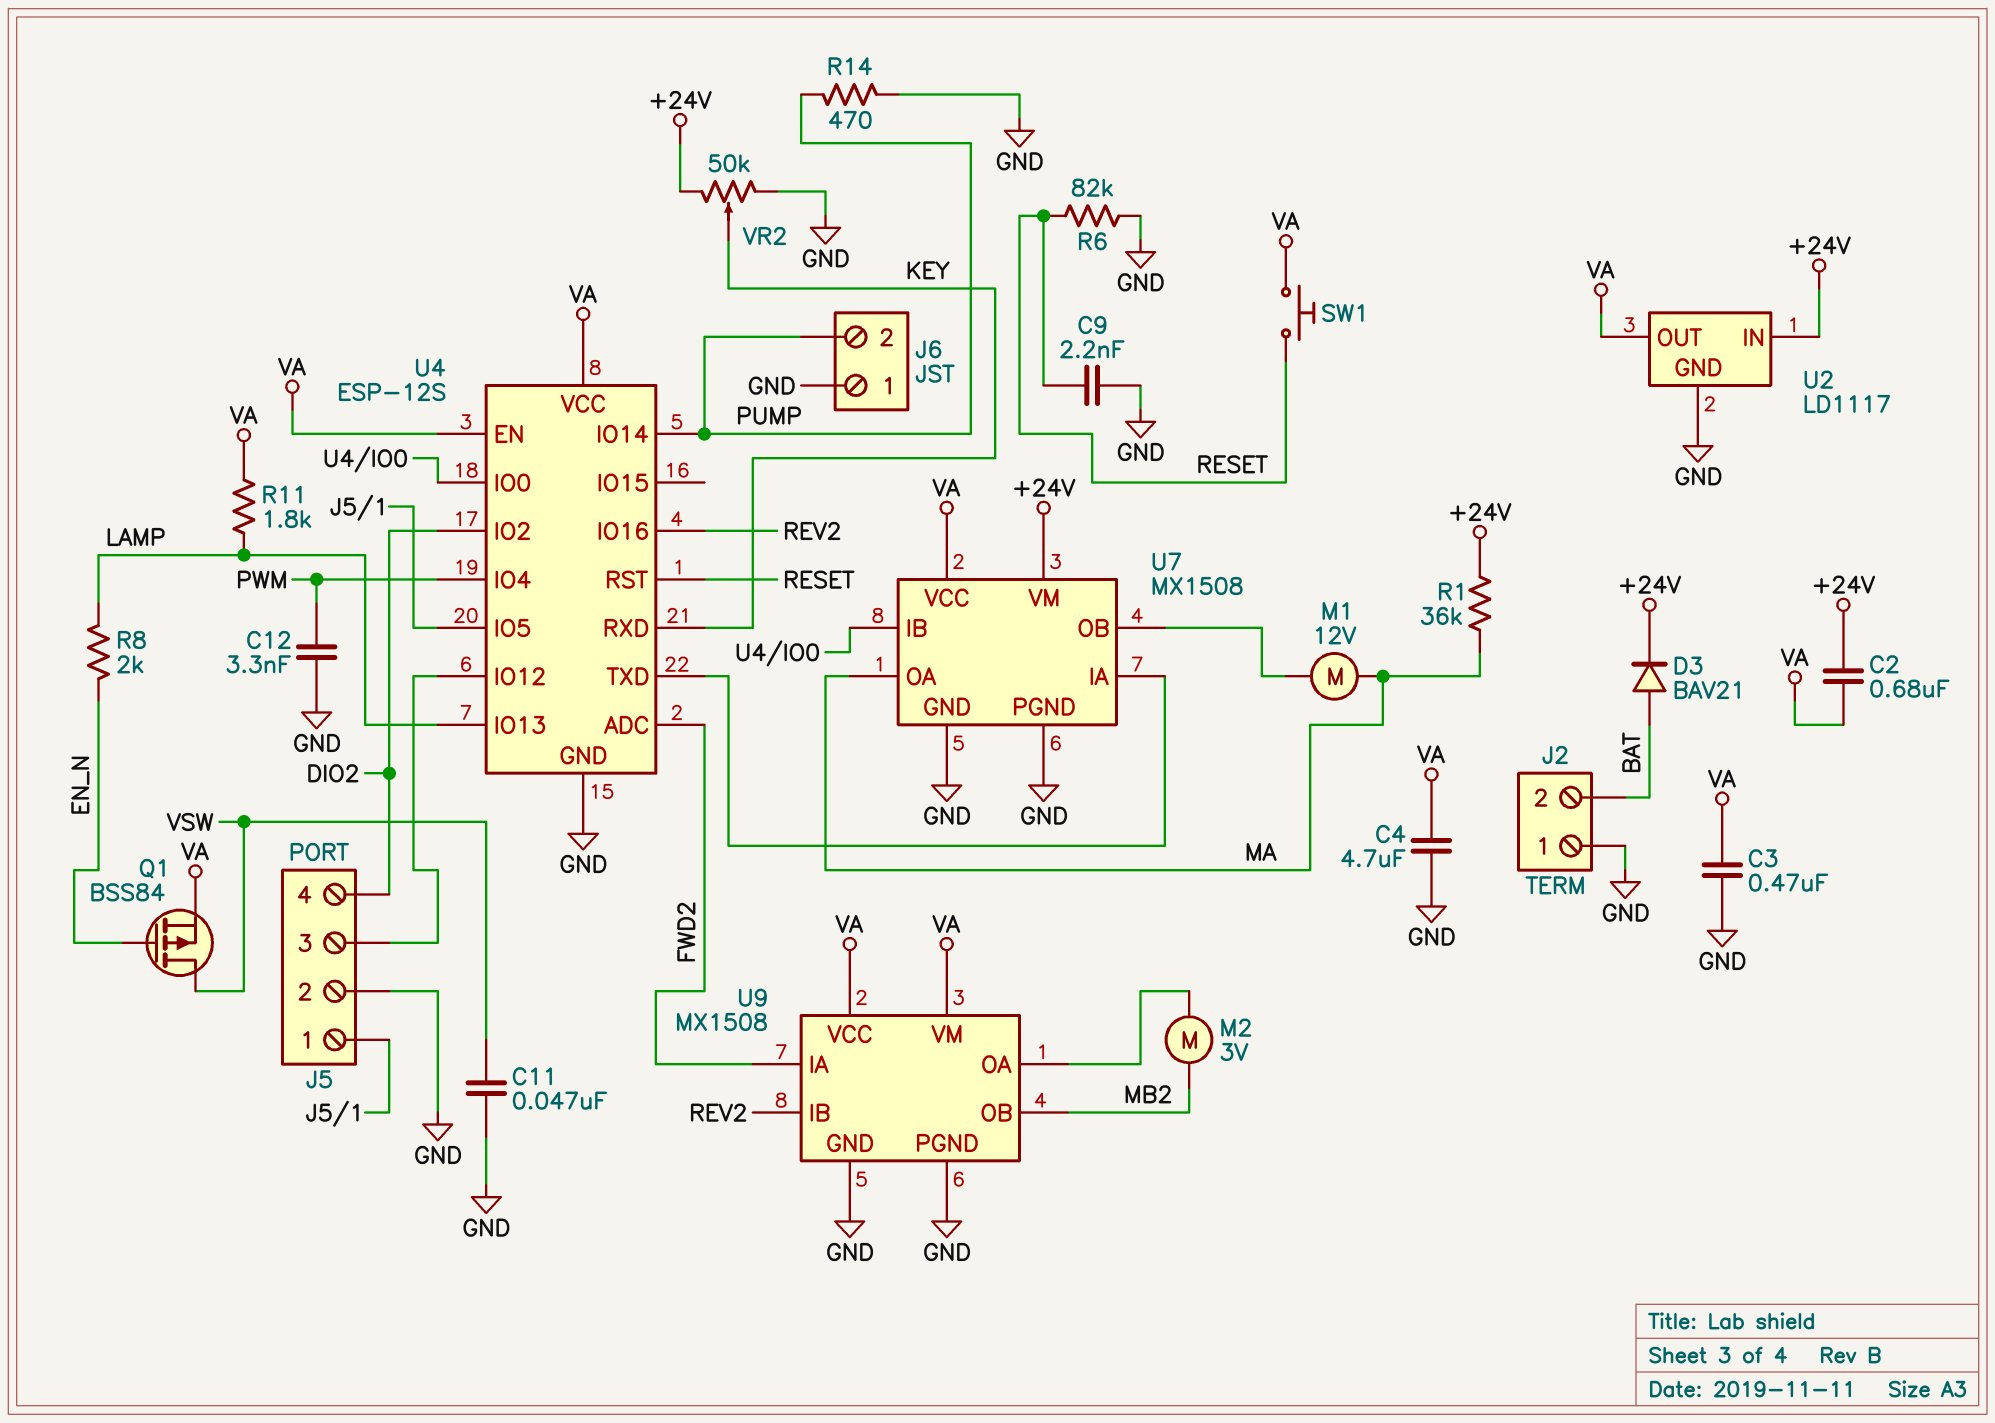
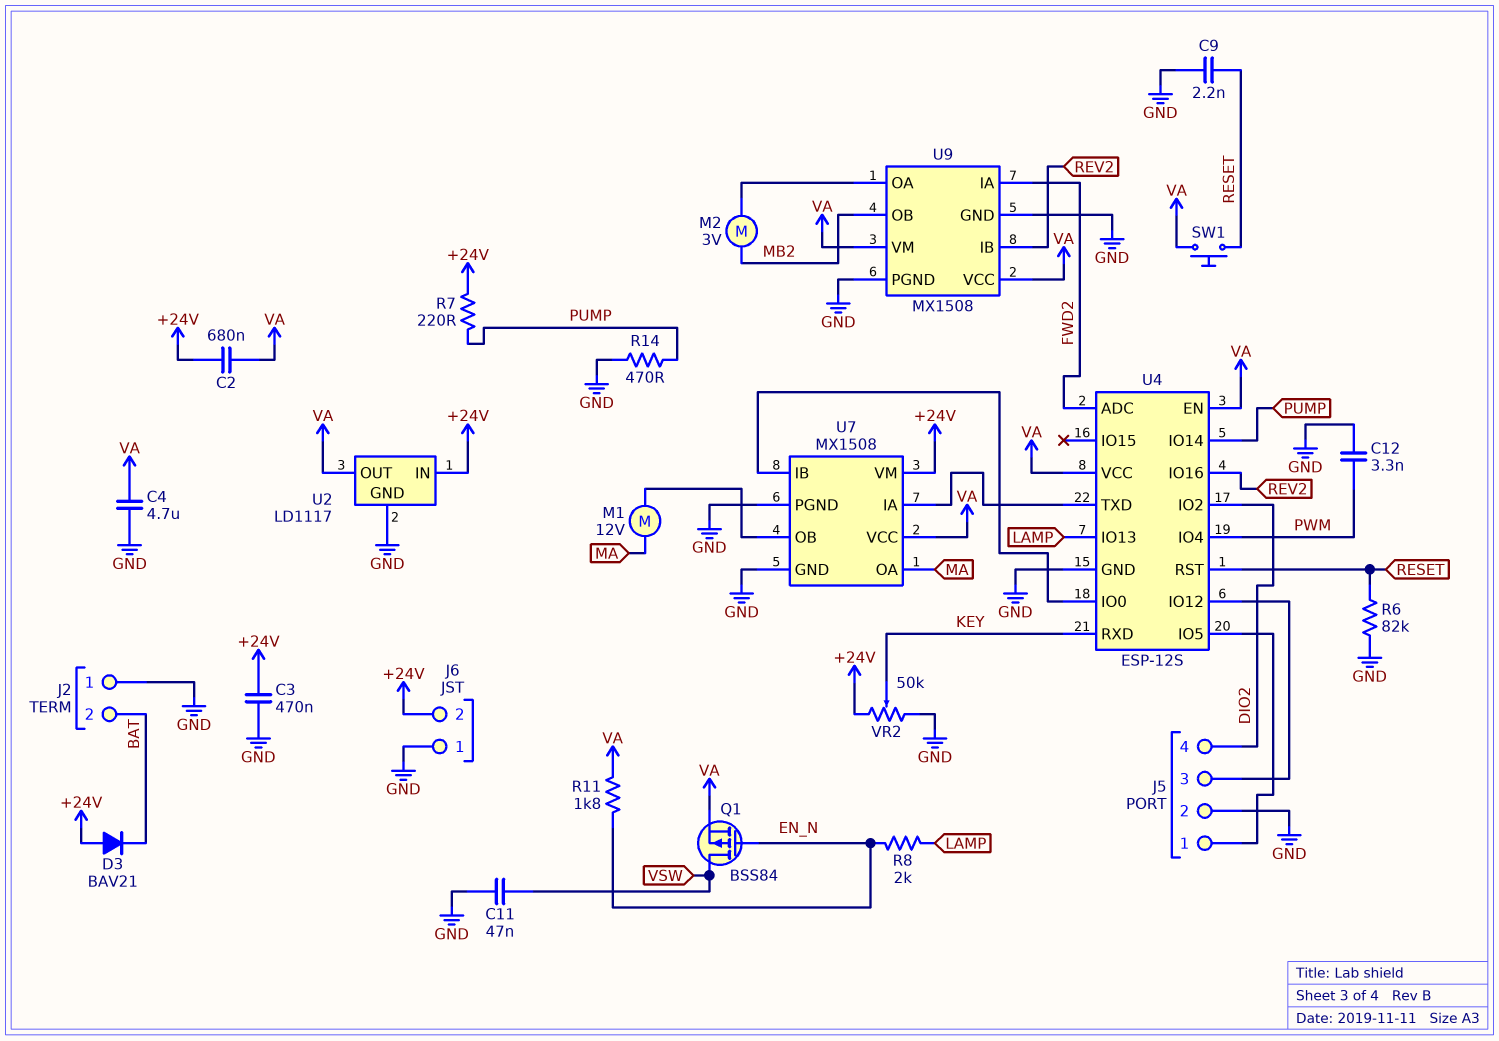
C3: 470nF (GND, VA) -> 470nF (+24V, GND)
D3: diode BAV21 (A BAT, K +24V) -> diode BAV21 (A +24V, K BAT)
J6 pin 2: PUMP -> +24V
R1: 36k (+24V, MA) -> none
R7: none -> 220 (+24V, PUMP)
R11: 1.8k (LAMP, VA) -> 1.8k (EN_N, VA)

